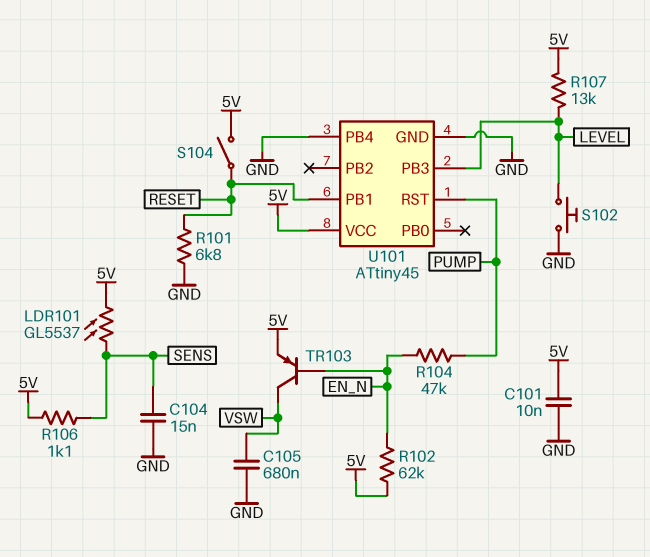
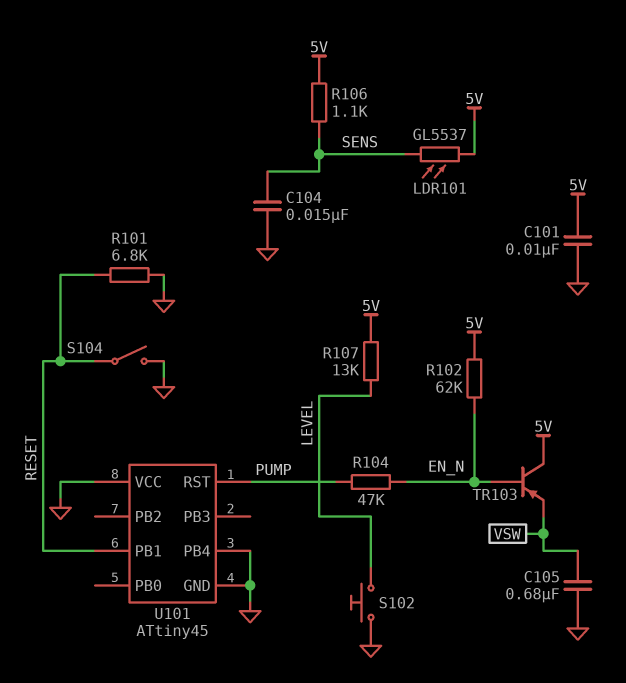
S104: switch (5V, RESET) -> switch (GND, RESET)
TR103: PNP (B EN_N, C VSW, E 5V) -> PNP (B EN_N, C 5V, E VSW)
U101 pin PB3: LEVEL -> none
U101 pin VCC: 5V -> GND

